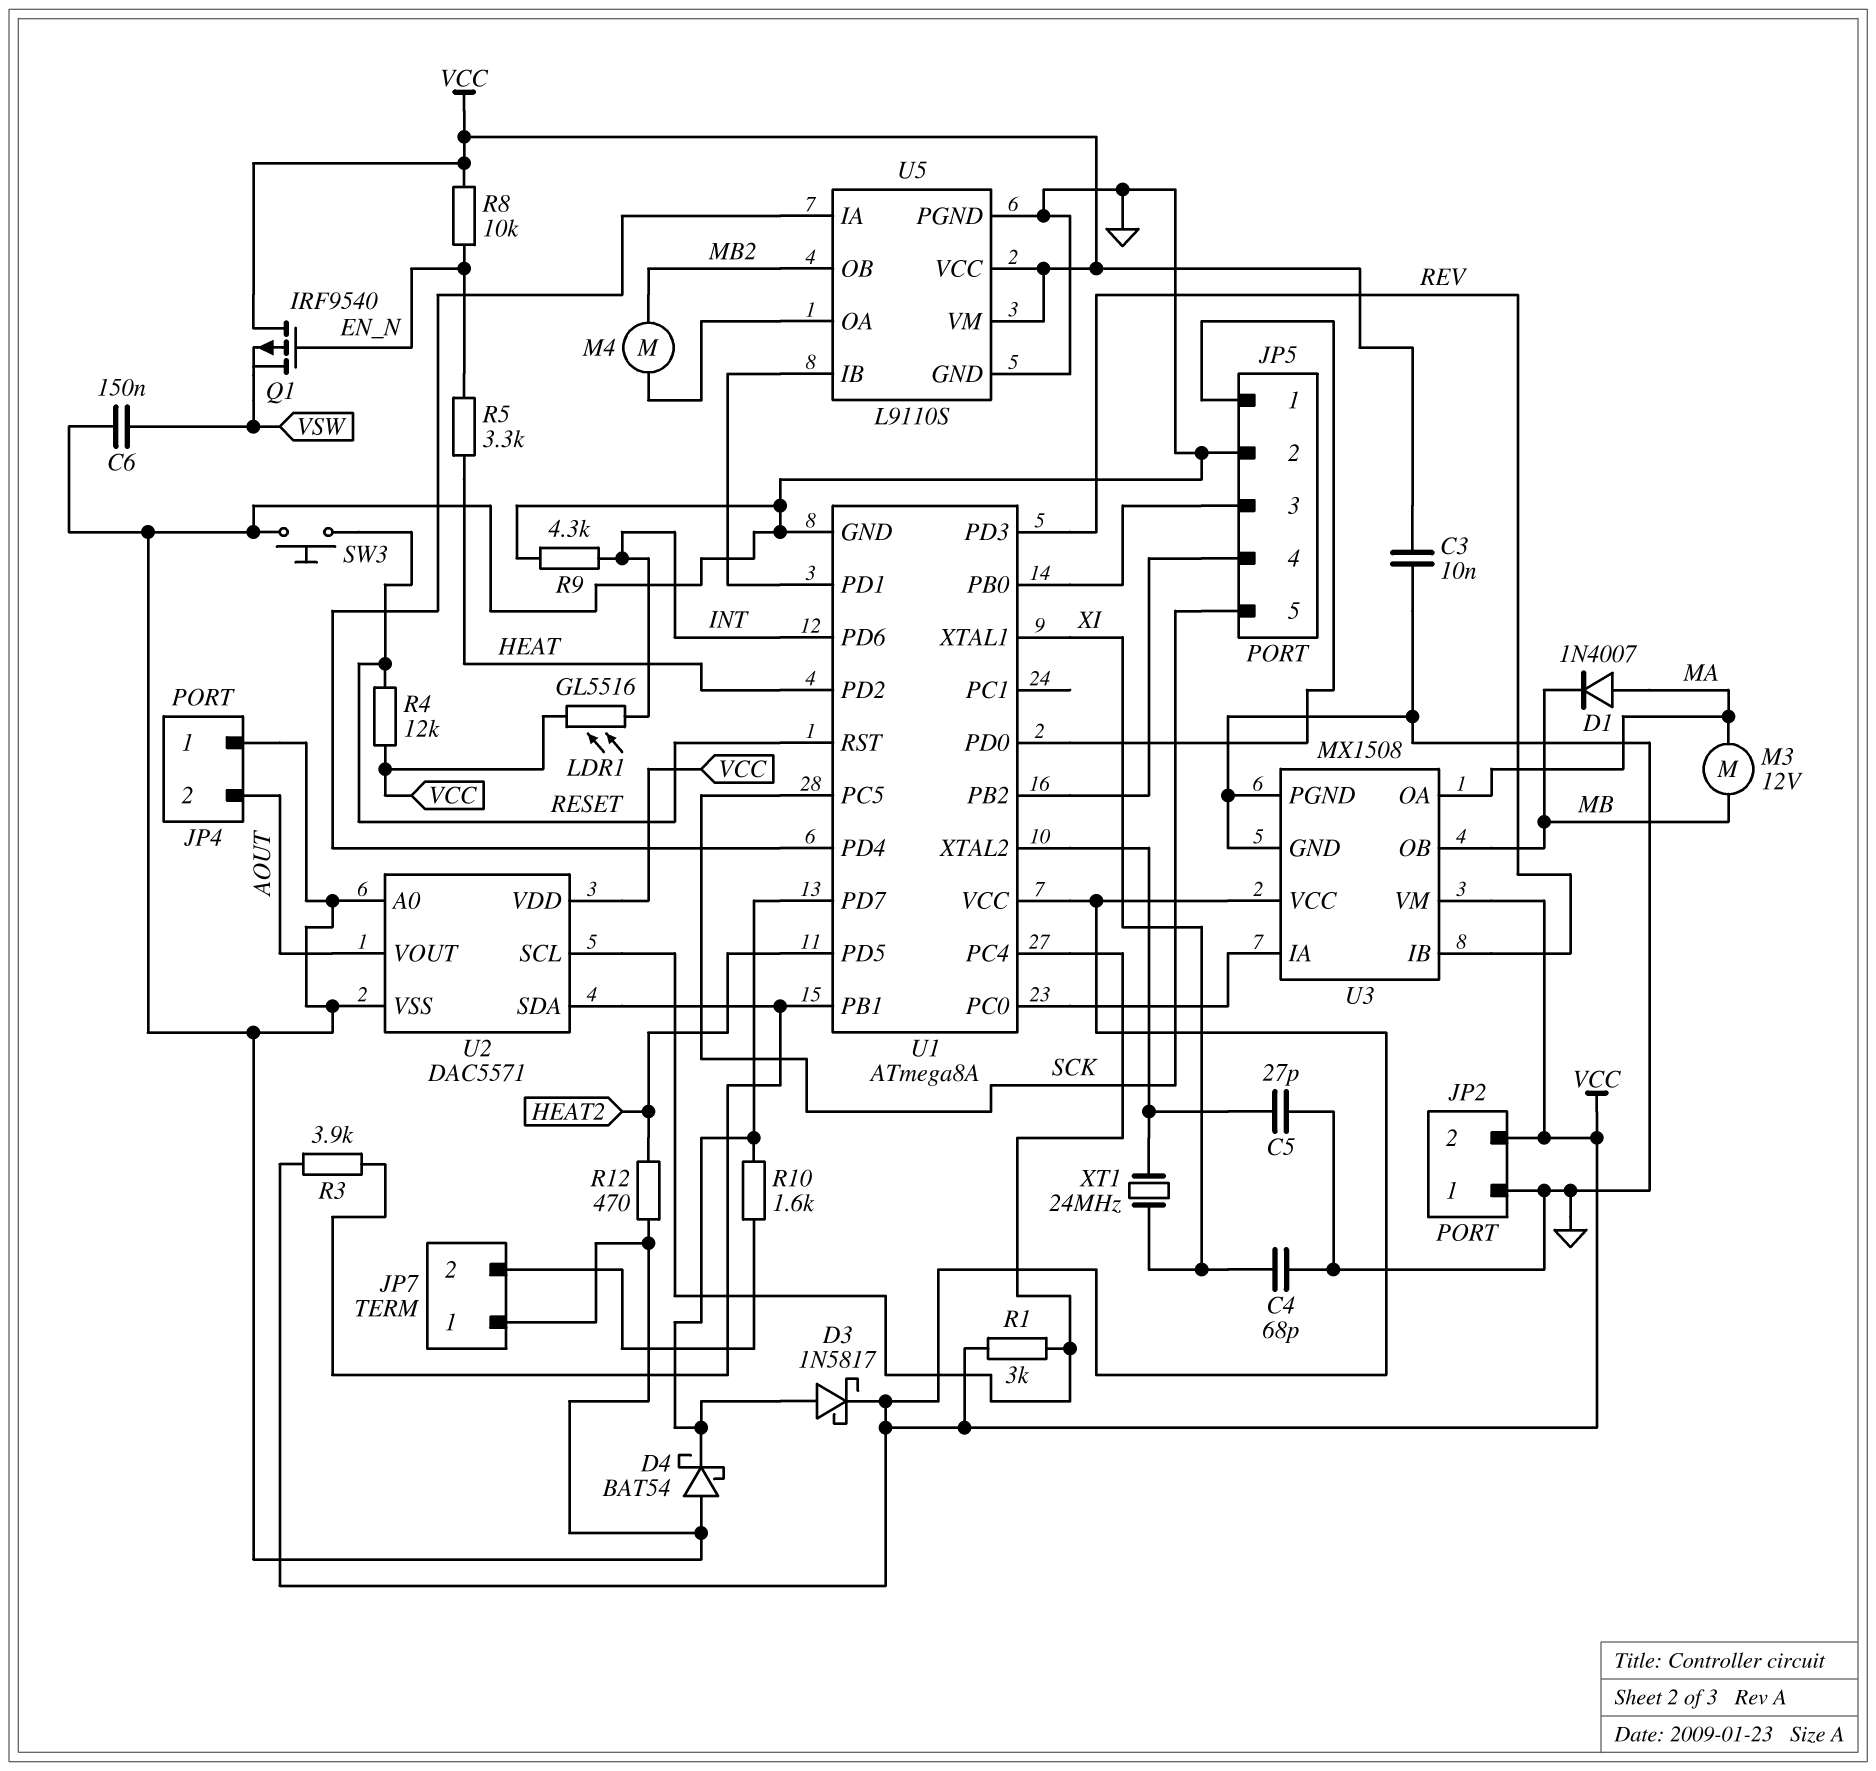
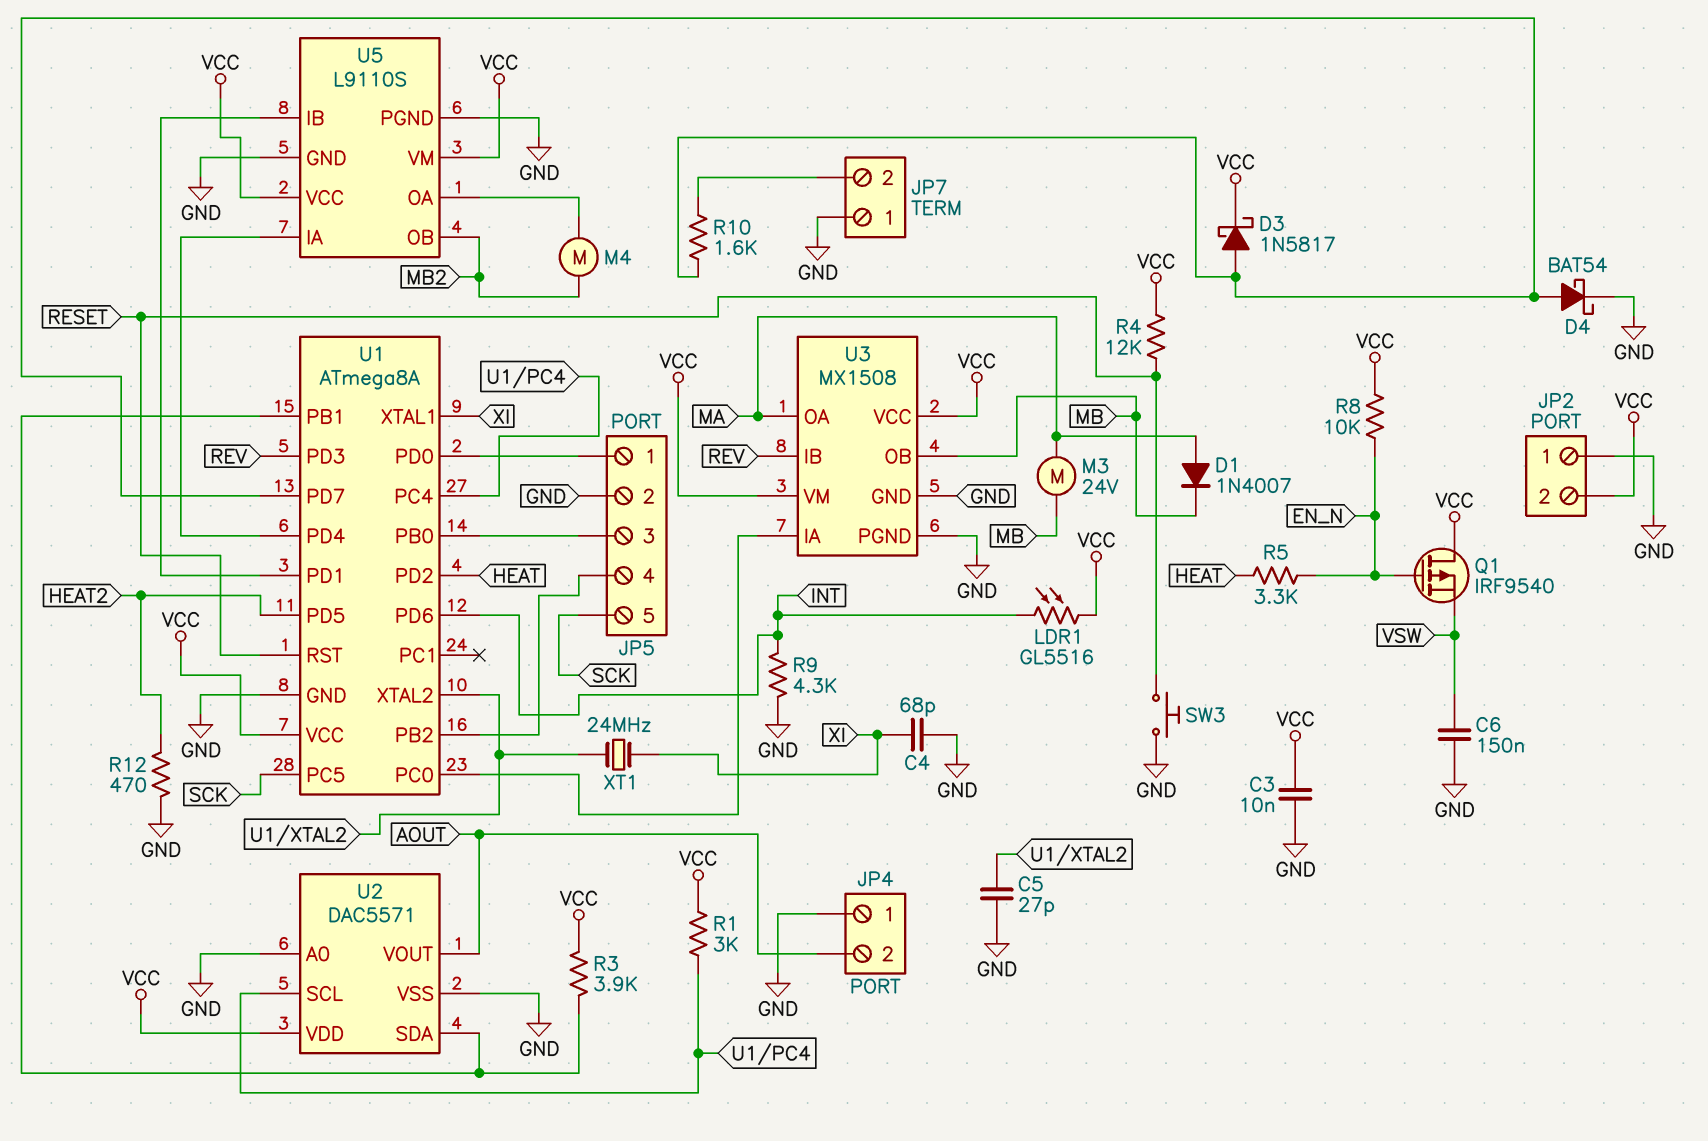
D4: schottky BAT54 (A GND, K U1/PD7) -> schottky BAT54 (A U1/PD7, K GND)
M3: motor 12V (MA, MB) -> motor 24V (MA, MB)

